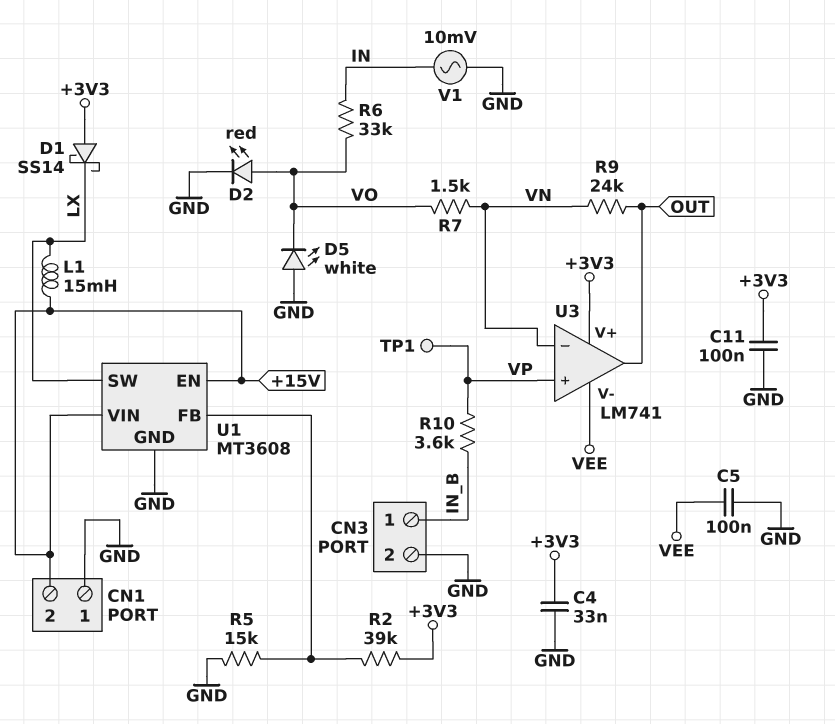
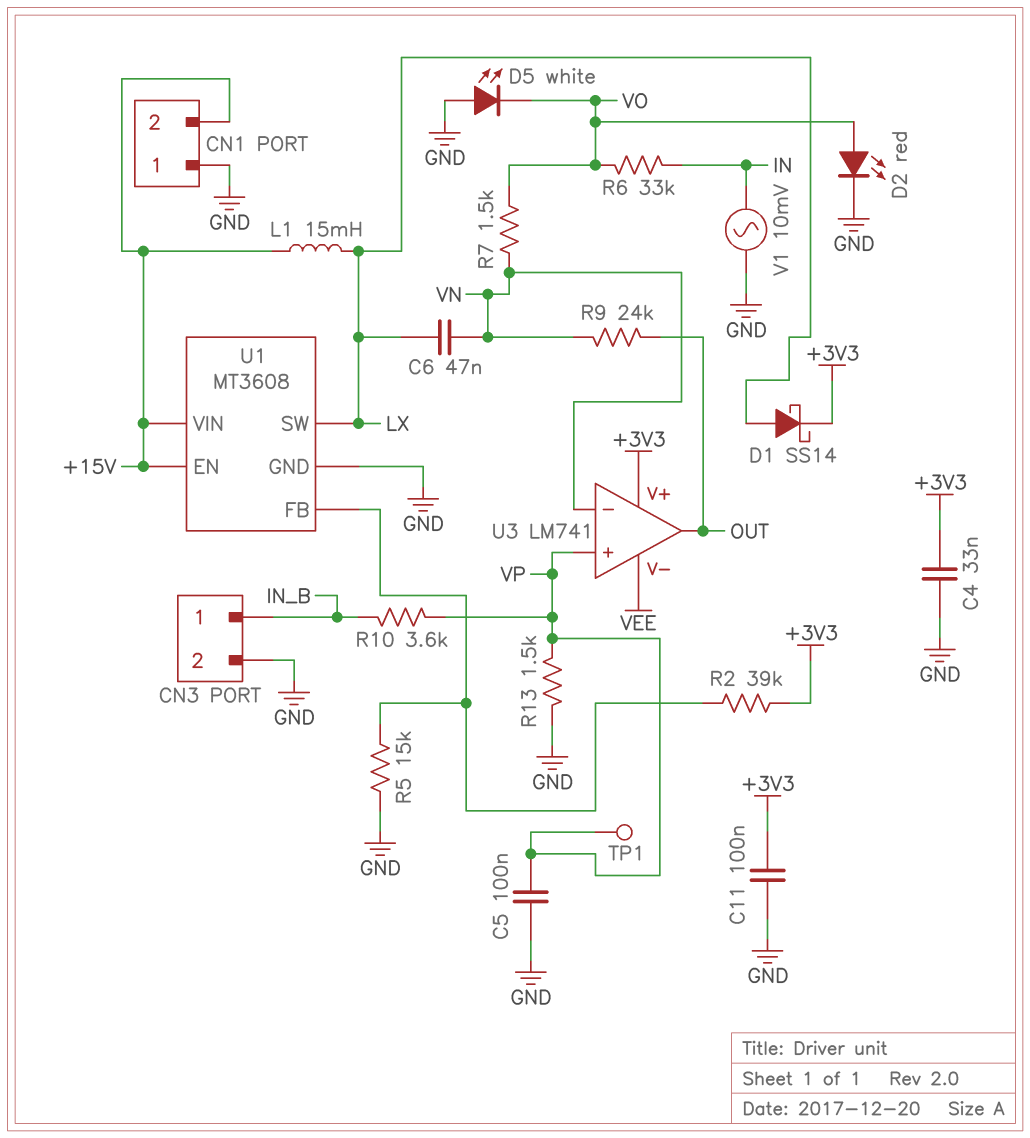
C5: 100nF (GND, VEE) -> 100nF (GND, VP)
C6: none -> 47nF (LX, VN)
D1: schottky SS14 (A +3V3, K LX) -> schottky SS14 (A LX, K +3V3)
R13: none -> 1.5k (GND, VP)

